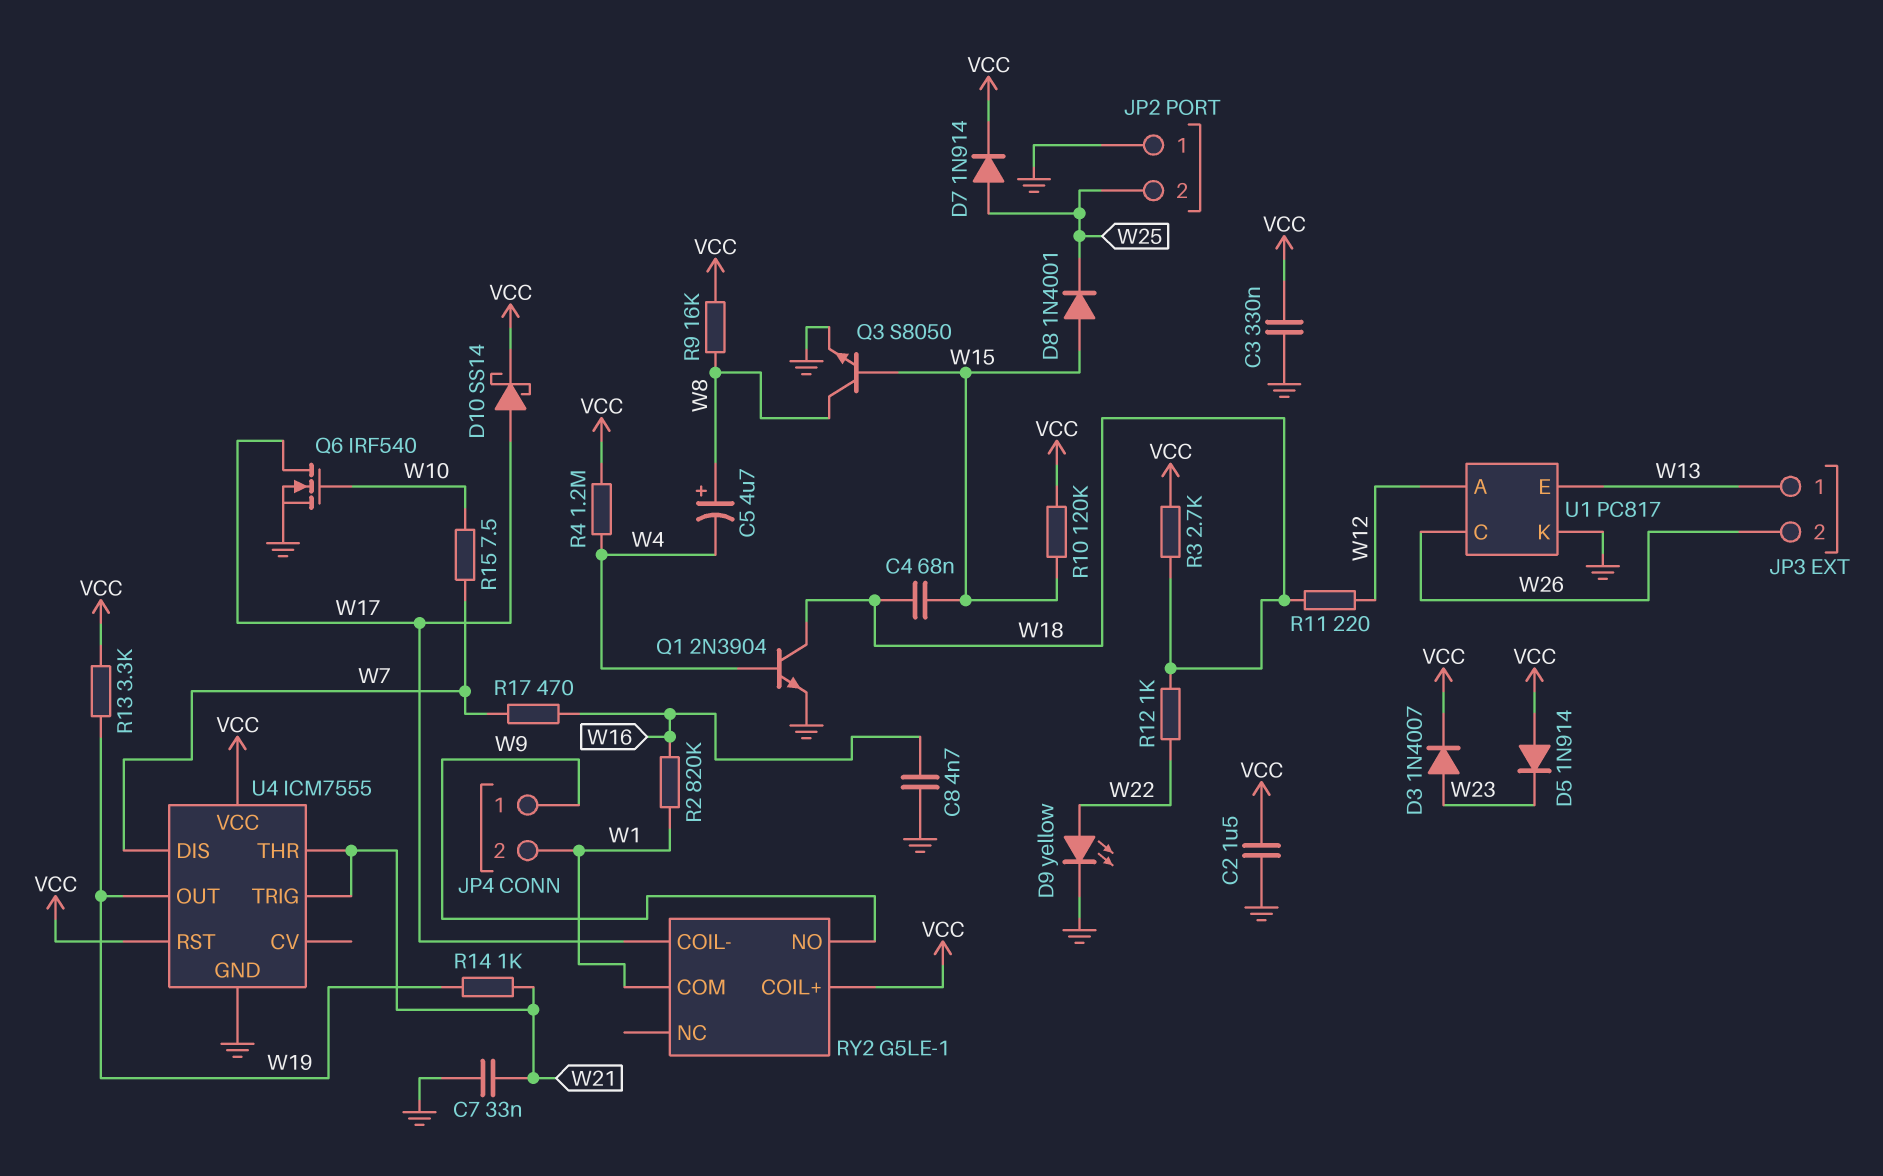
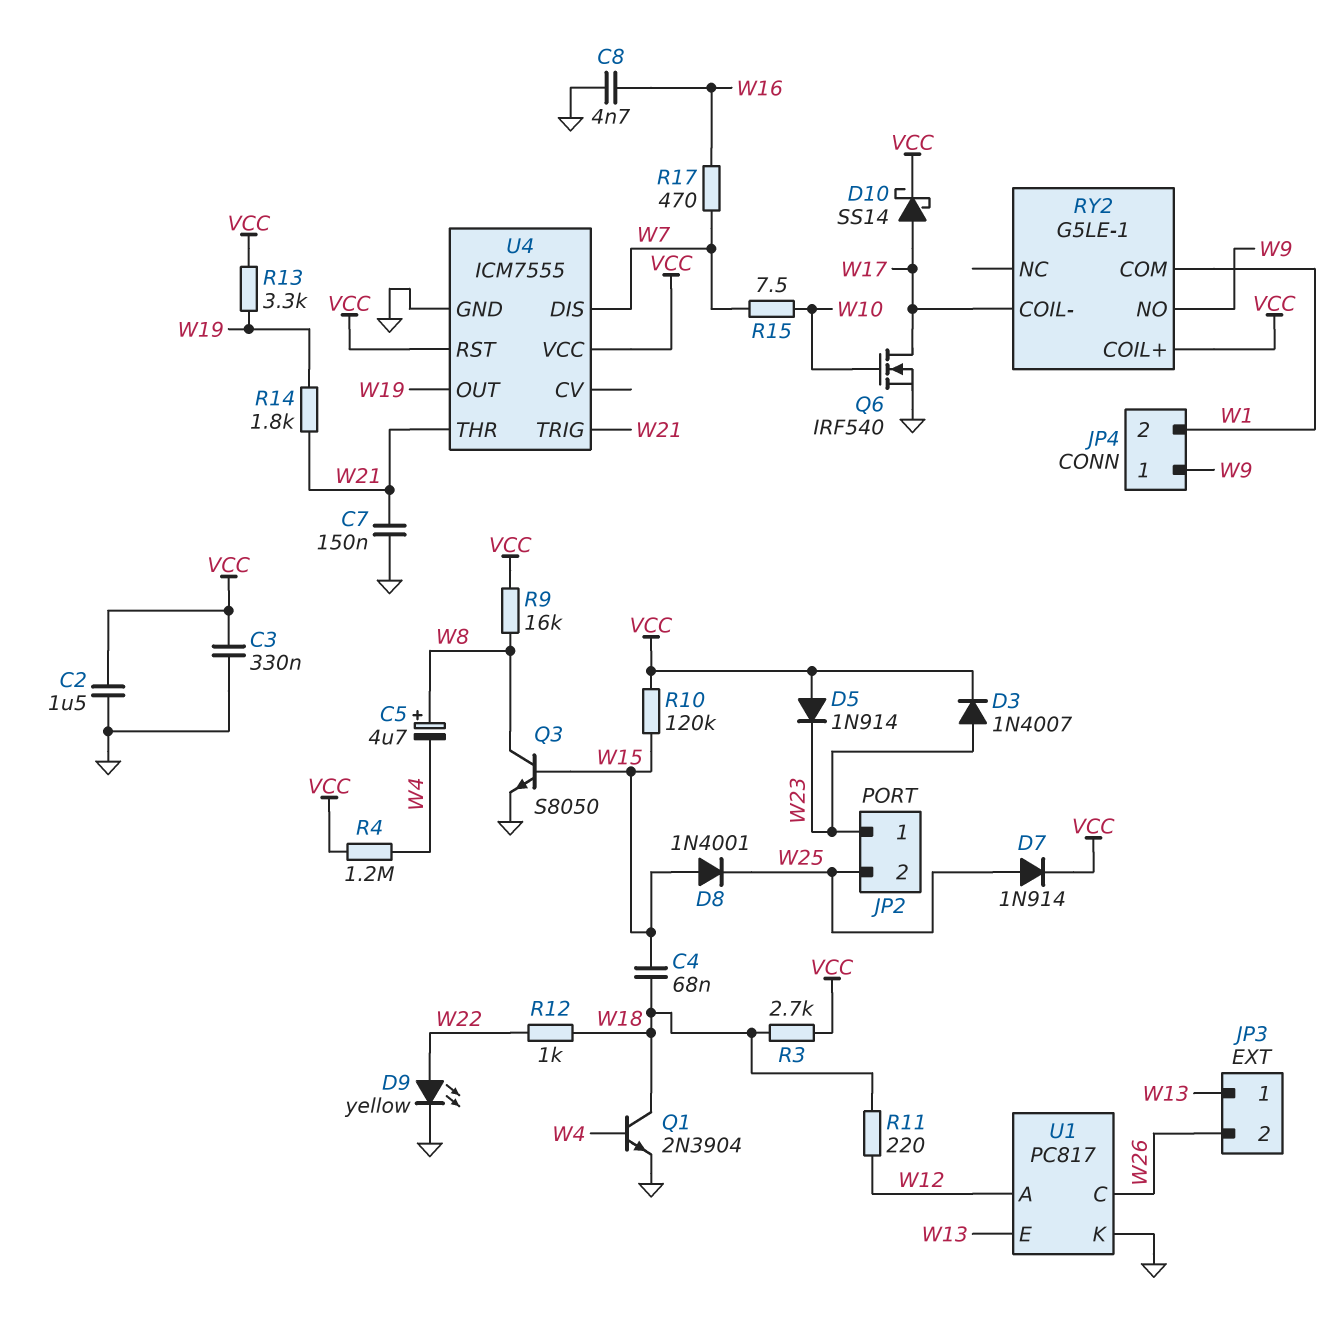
C7: 33nF (GND, W21) -> 150nF (GND, W21)
JP2 pin 1: GND -> W23
R2: 820k (W1, W16) -> none
R14: 1k (W19, W21) -> 1.8k (W19, W21)

